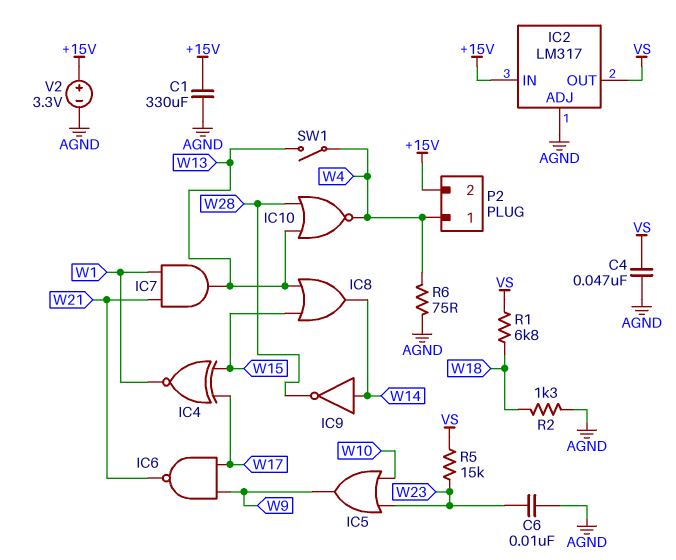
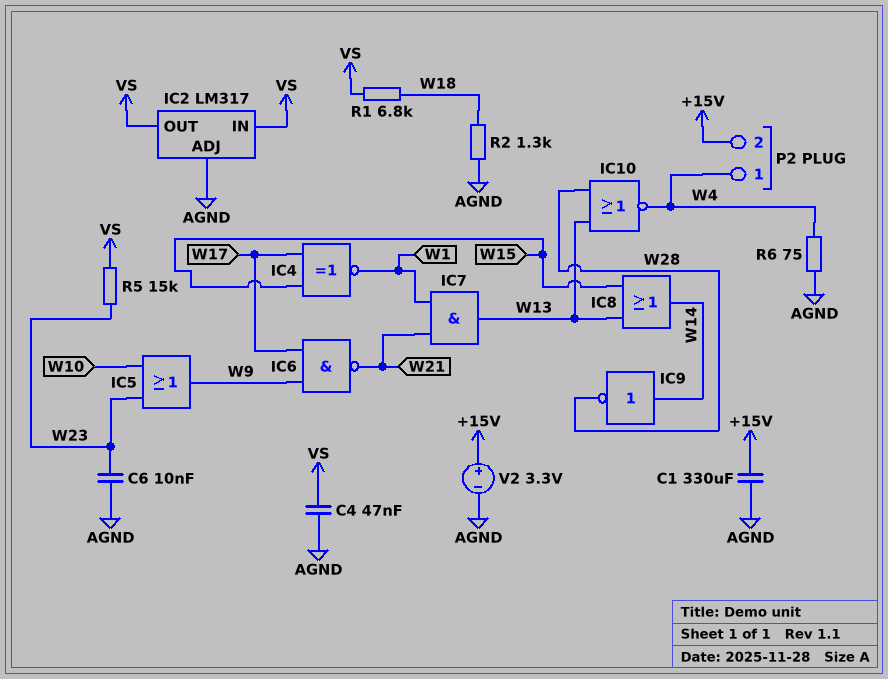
IC2 pin IN: +15V -> VS
SW1: switch (W4, W13) -> none

